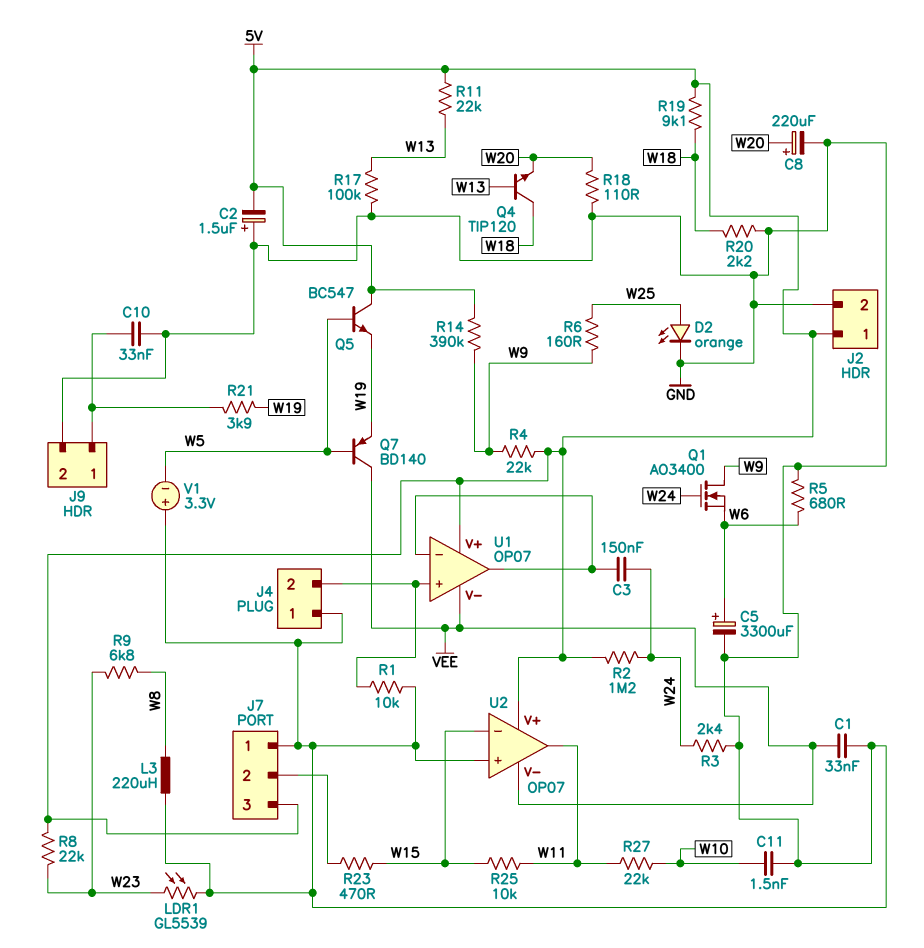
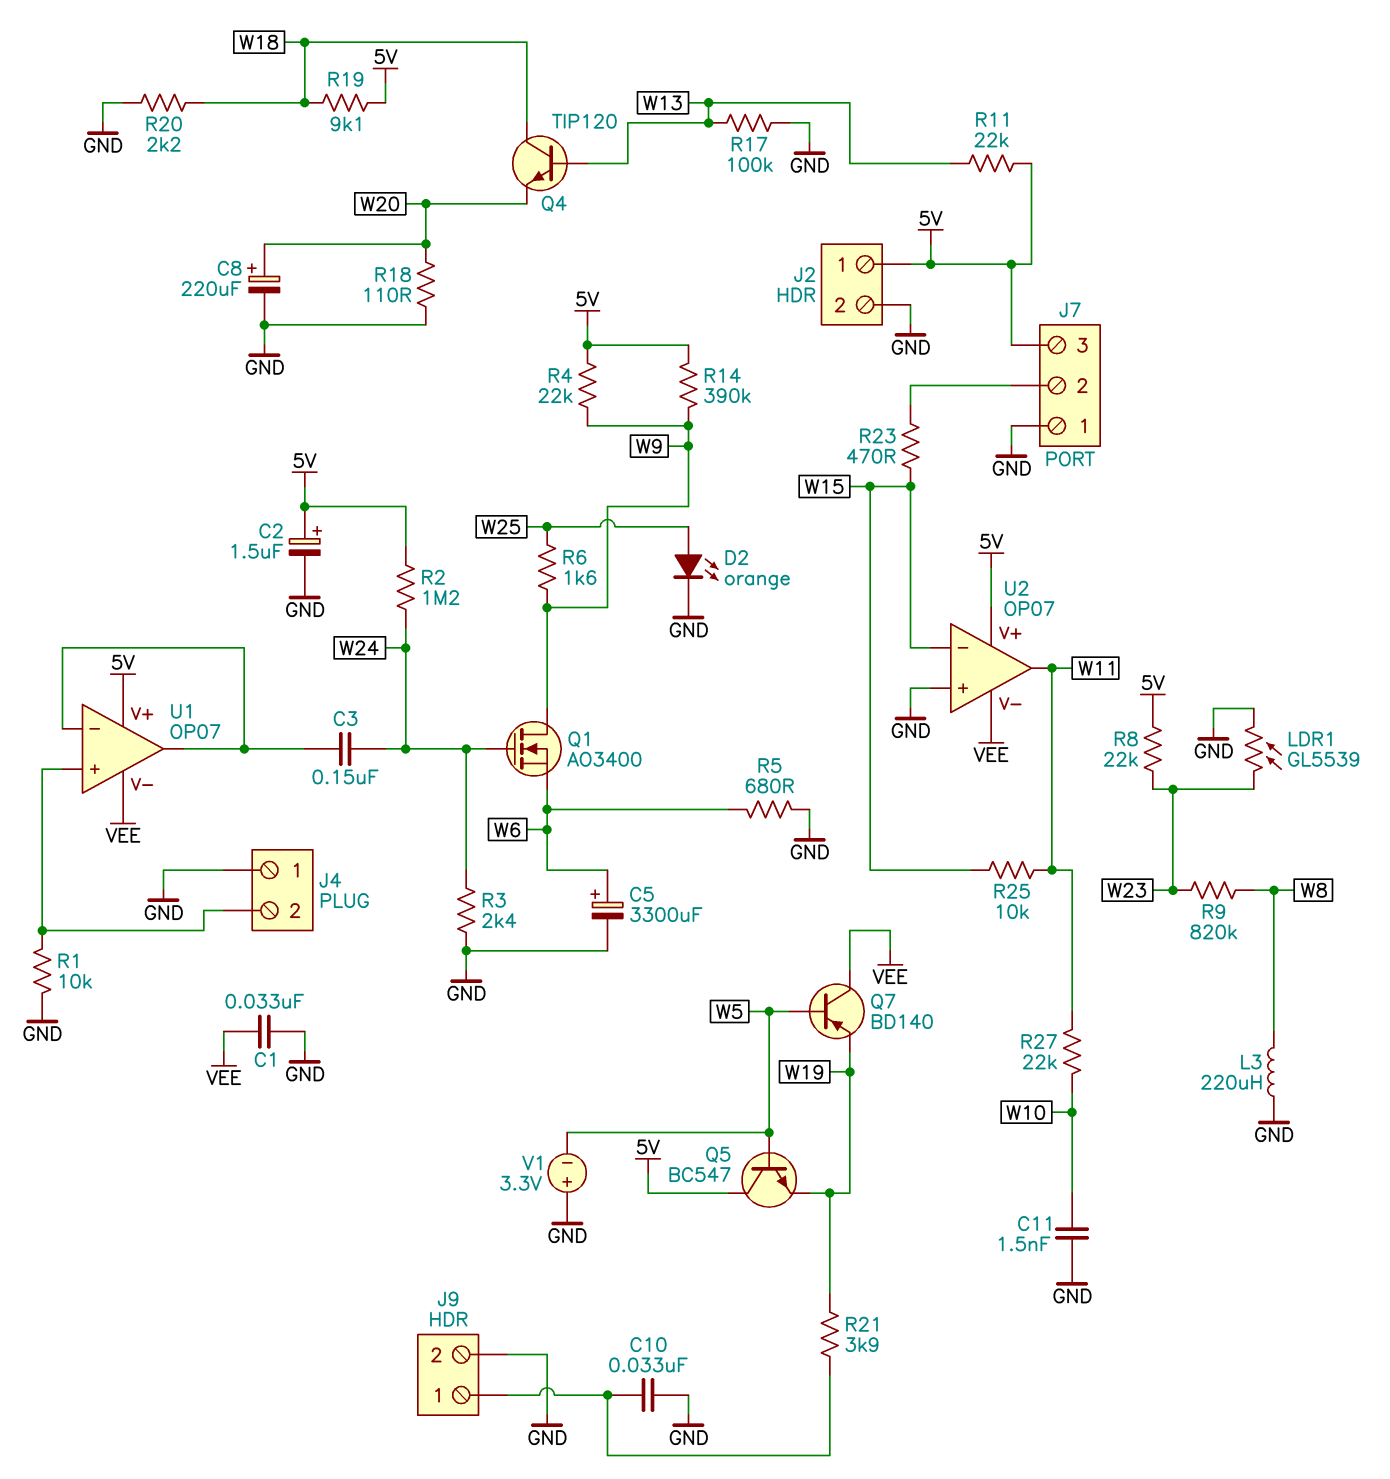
C2: 1.5uF (plus GND, minus 5V) -> 1.5uF (plus 5V, minus GND)
R6: 160 (W9, W25) -> 1.6k (W9, W25)
R9: 6.8k (W8, W23) -> 820k (W8, W23)

